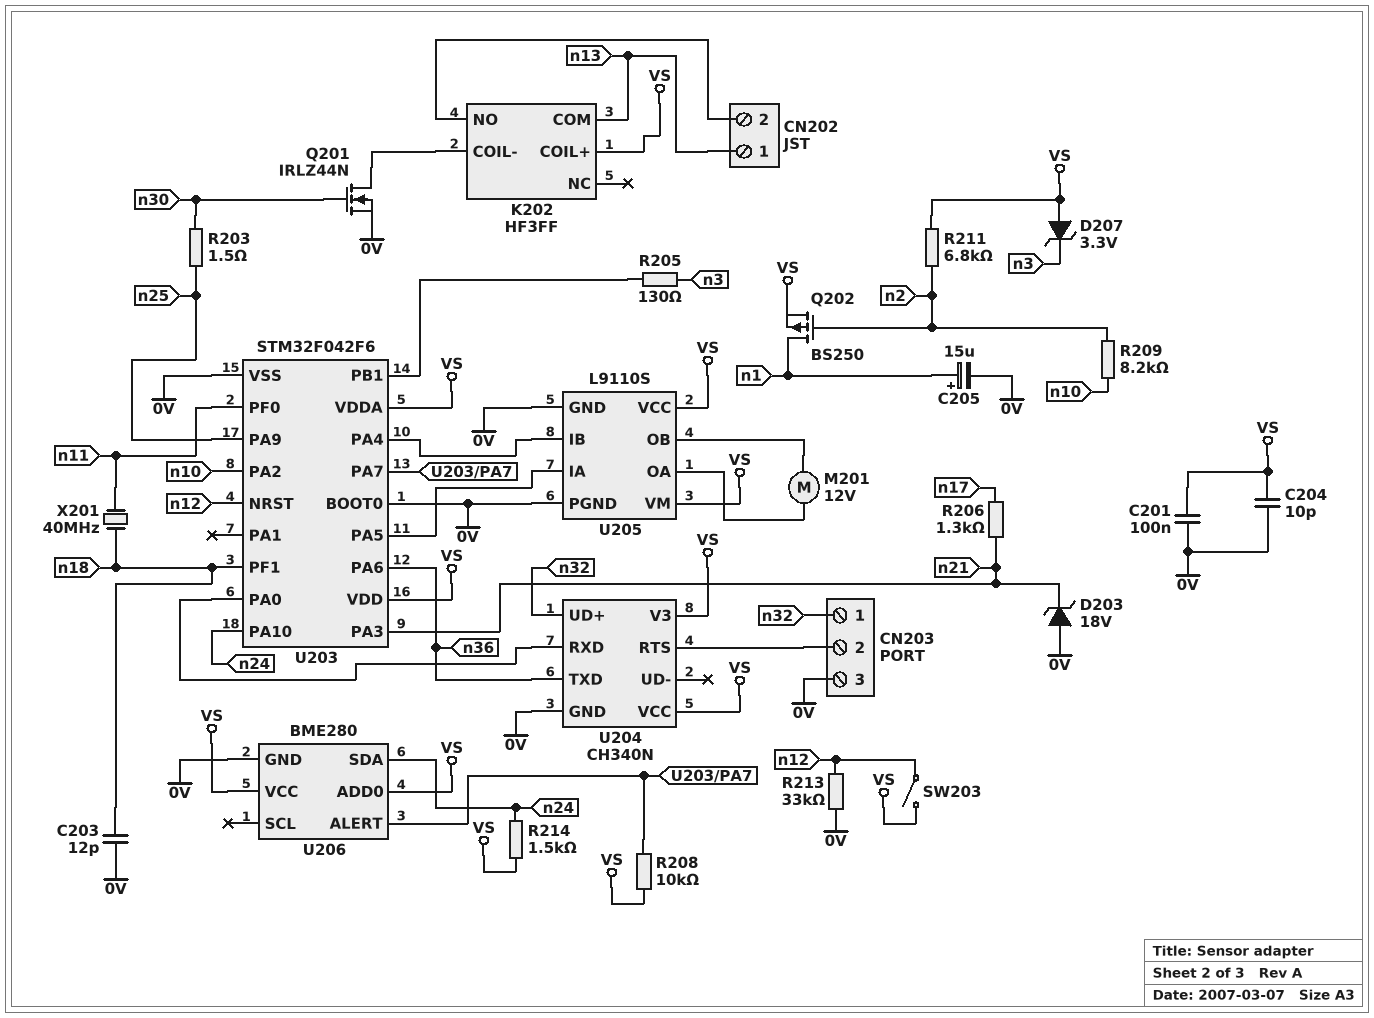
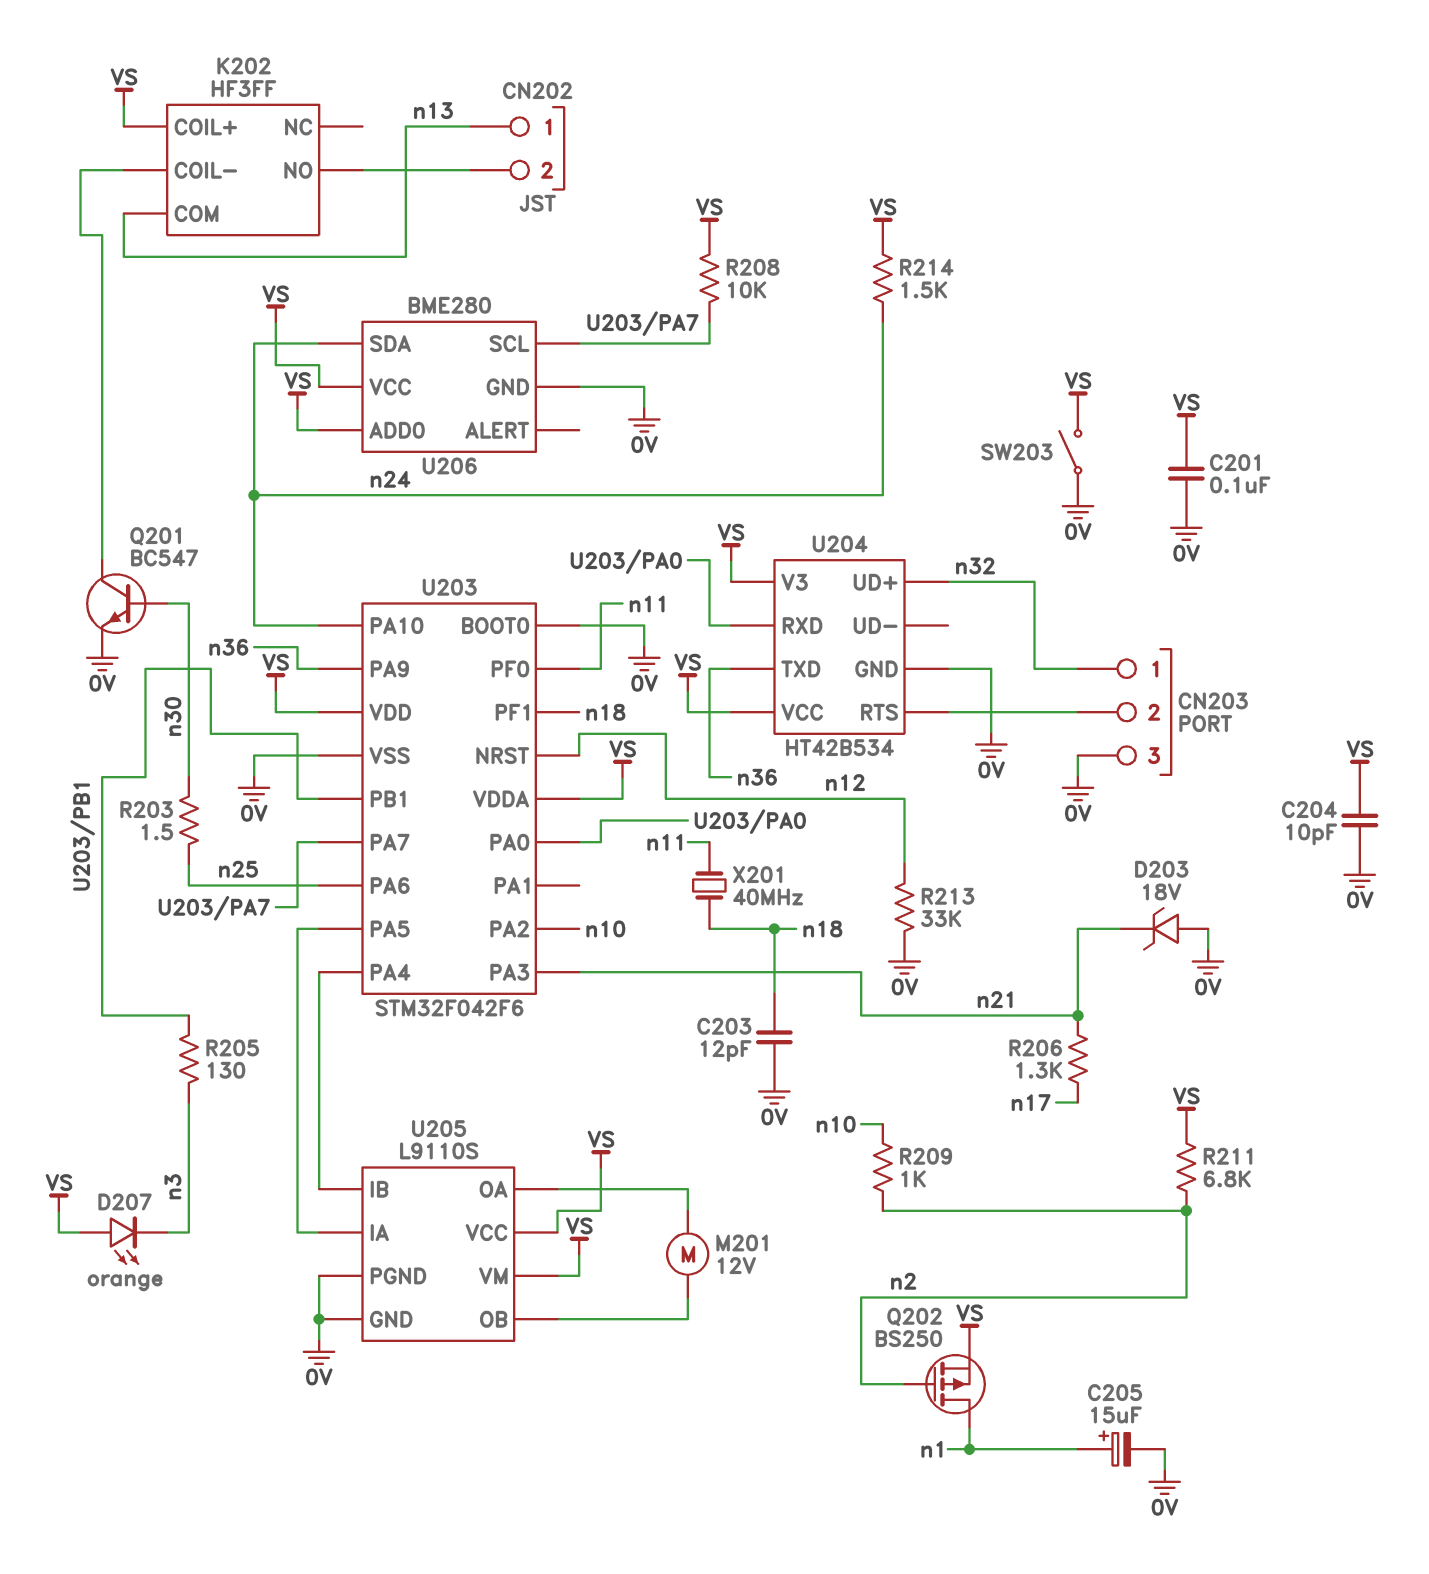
D207: zener 3.3V (A VS, K n3) -> LED orange (A VS, K n3)
Q201: NMOS IRLZ44N (G n30, D K202/COIL-, S 0V) -> NPN BC547 (B n30, C K202/COIL-, E 0V)
R209: 8.2k (n2, n10) -> 1k (n2, n10)
SW203: switch (VS, n12) -> switch (0V, VS)
U203 pin PA6: n36 -> n25
U203 pin PA9: n25 -> n36
U204: CH340N -> HT42B534
U206 pin ALERT: U203/PA7 -> none
U206 pin SCL: none -> U203/PA7

